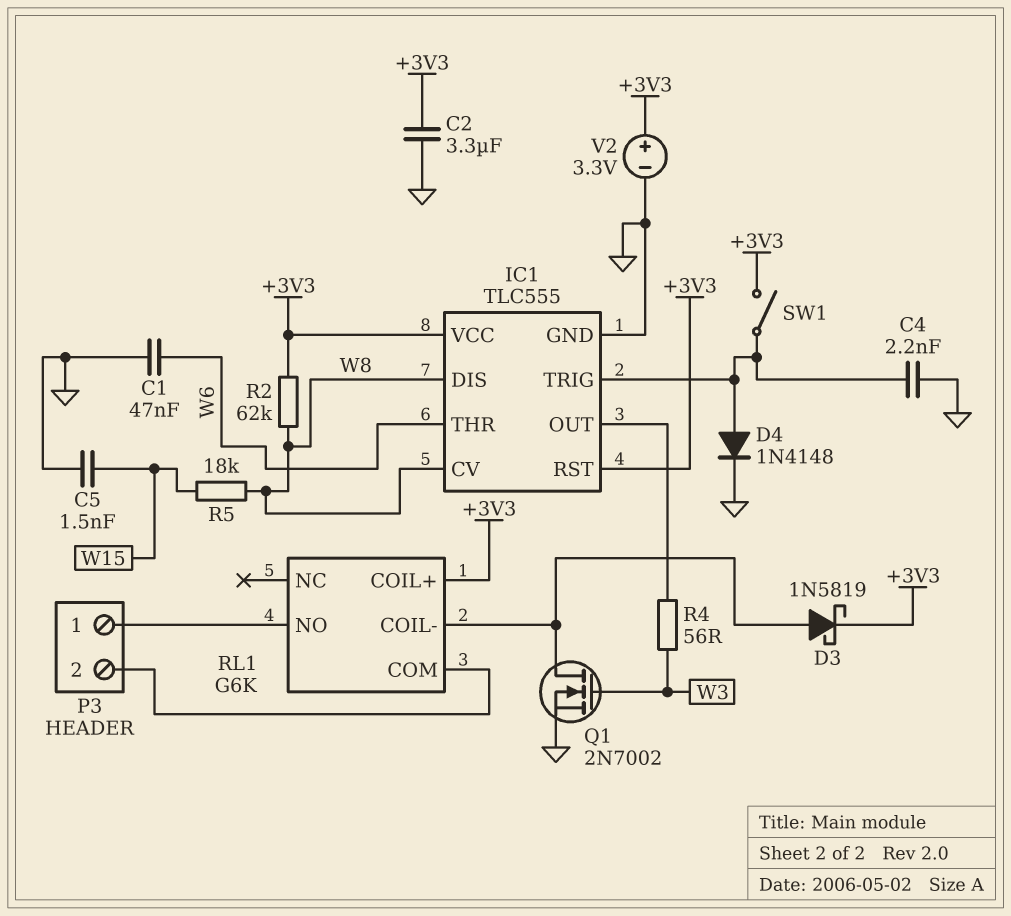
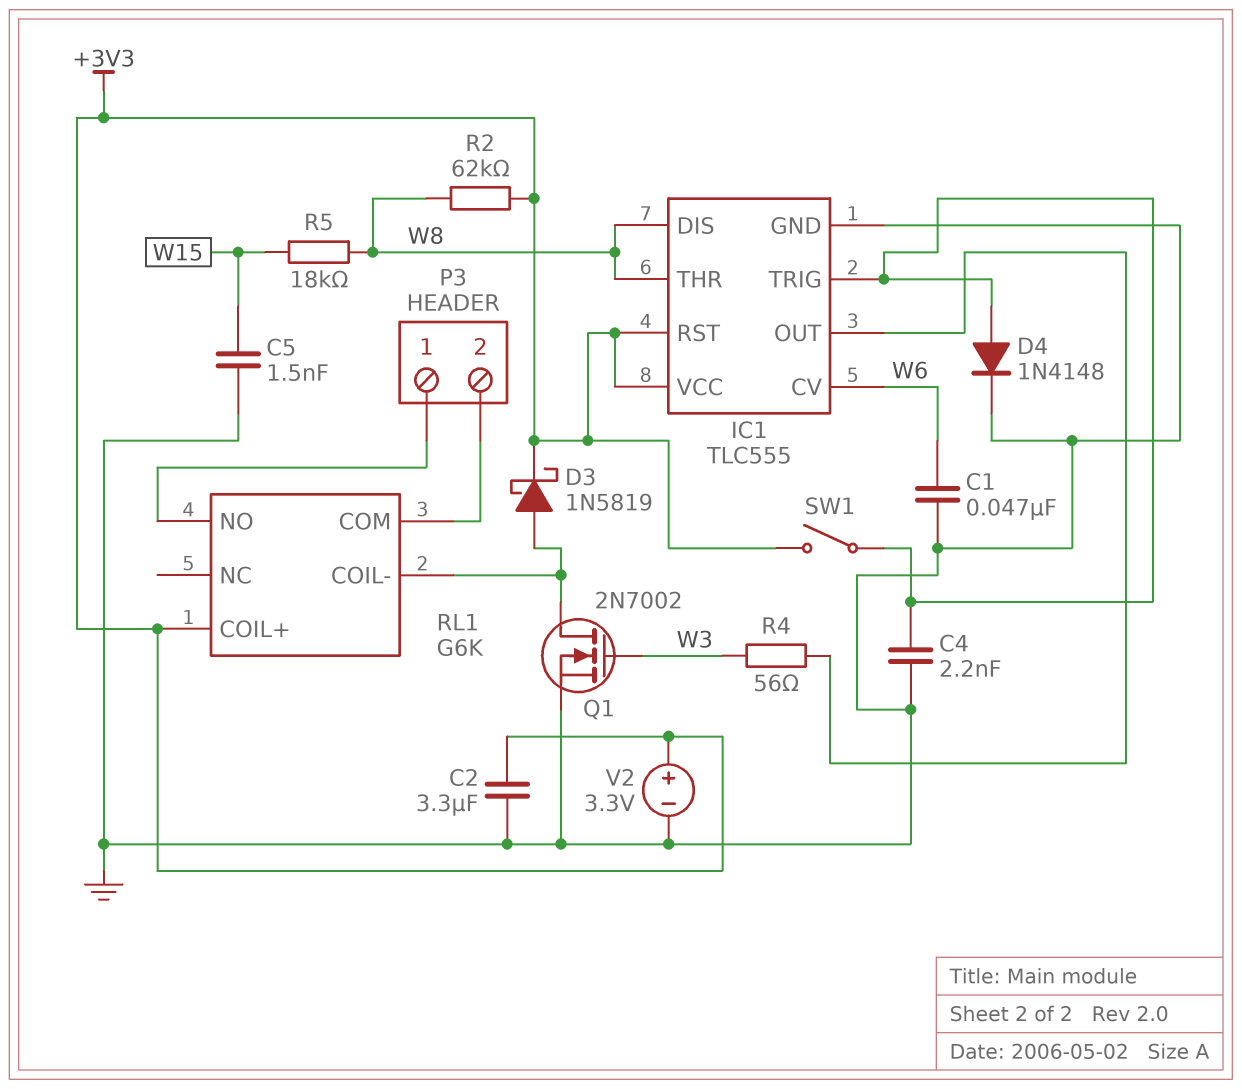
IC1 pin CV: W8 -> W6
IC1 pin THR: W6 -> W8

